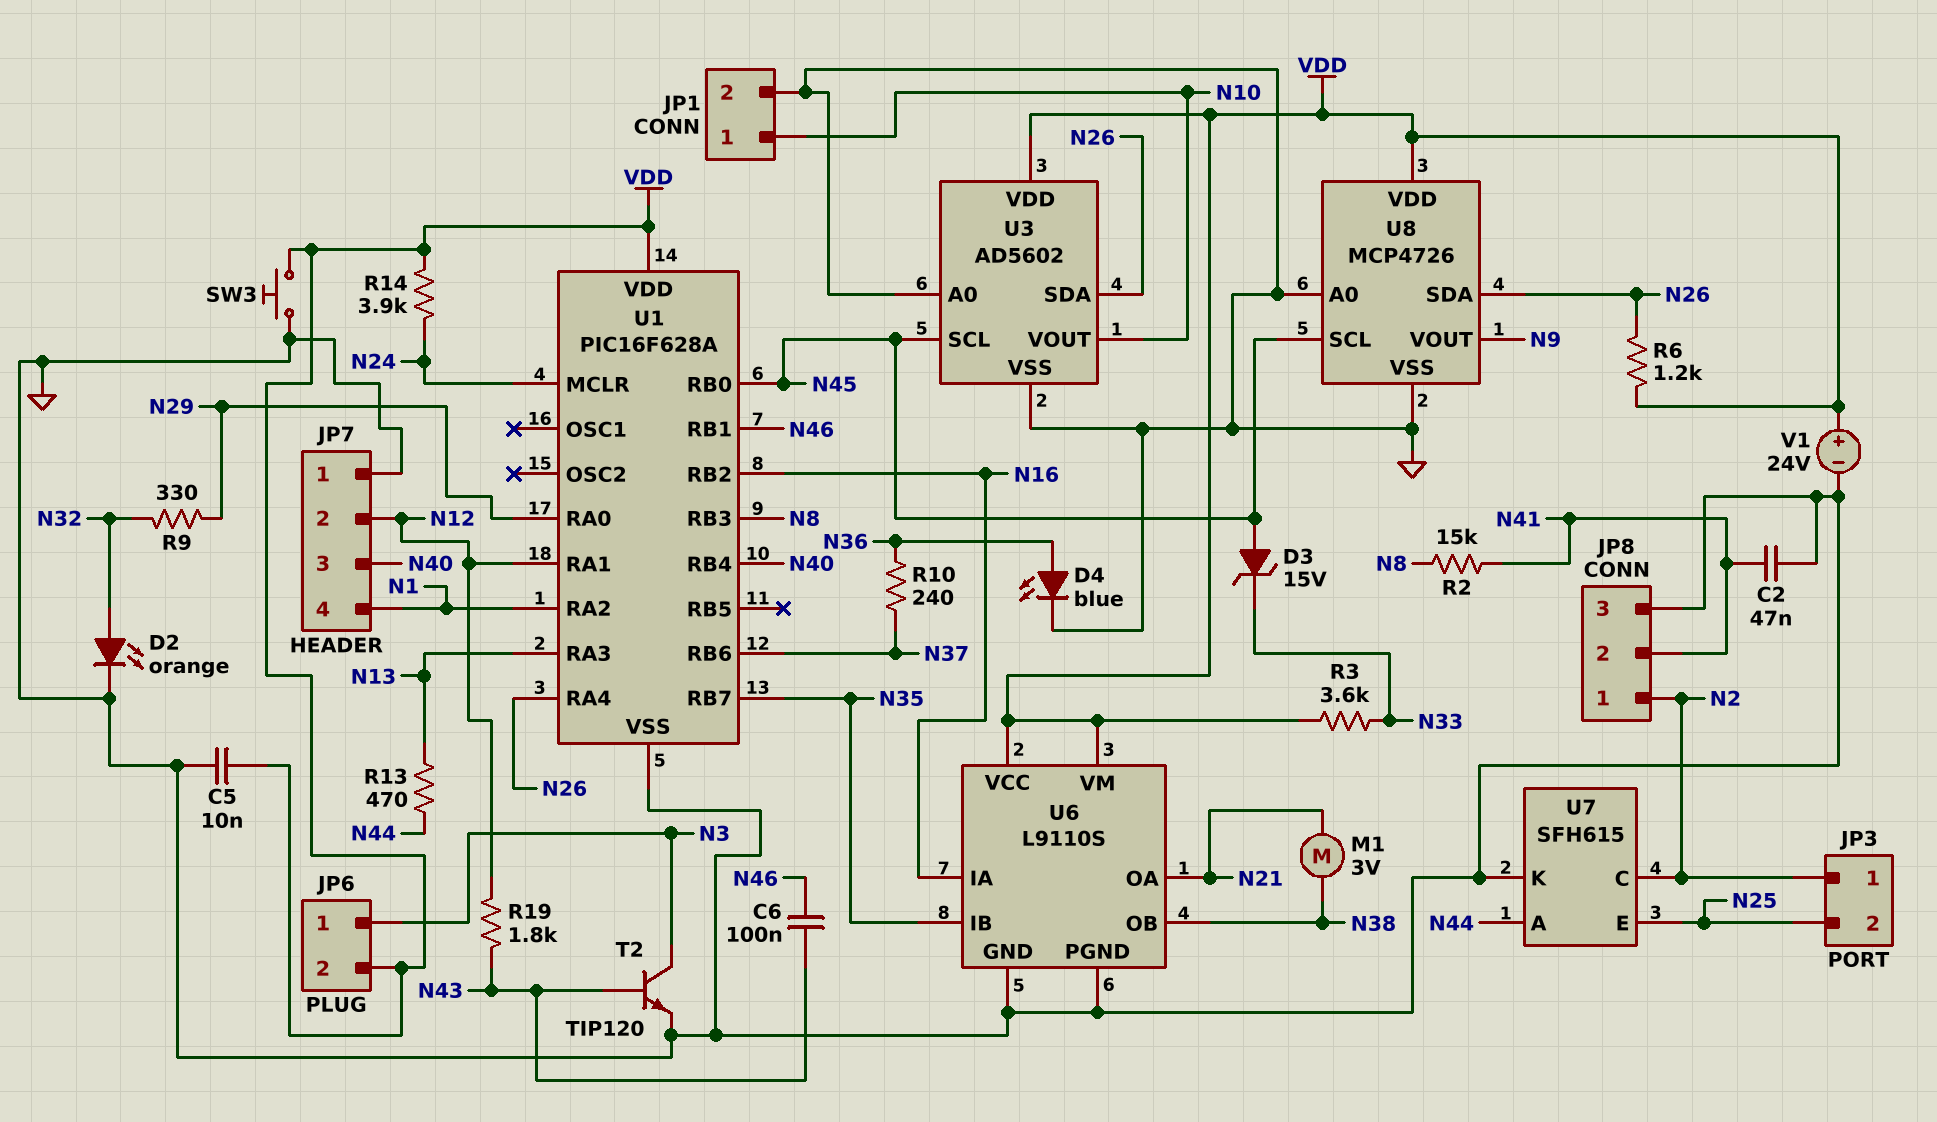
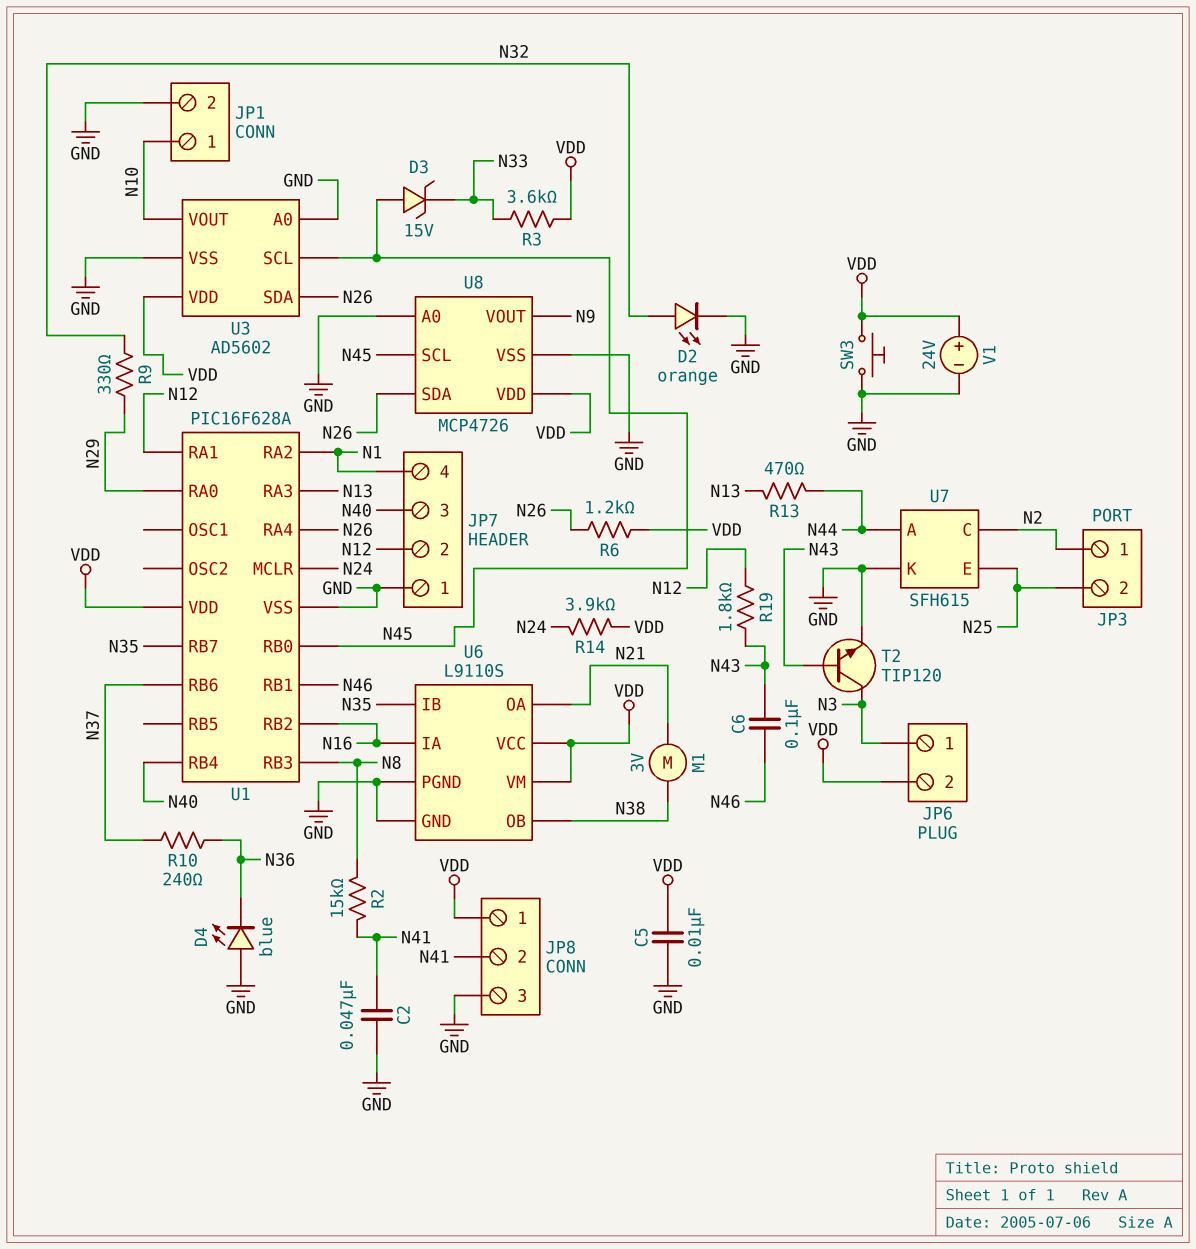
D4: LED blue (A N36, K GND) -> LED blue (A GND, K N36)
JP8 pin 1: N2 -> VDD

